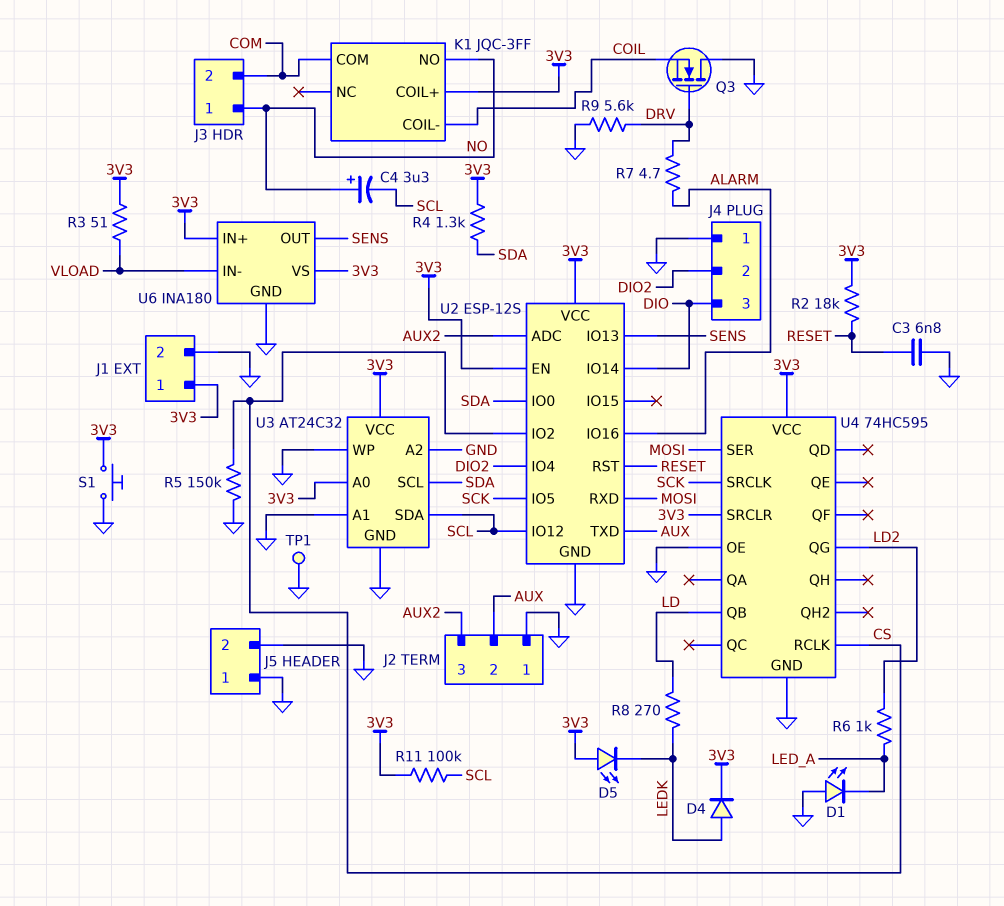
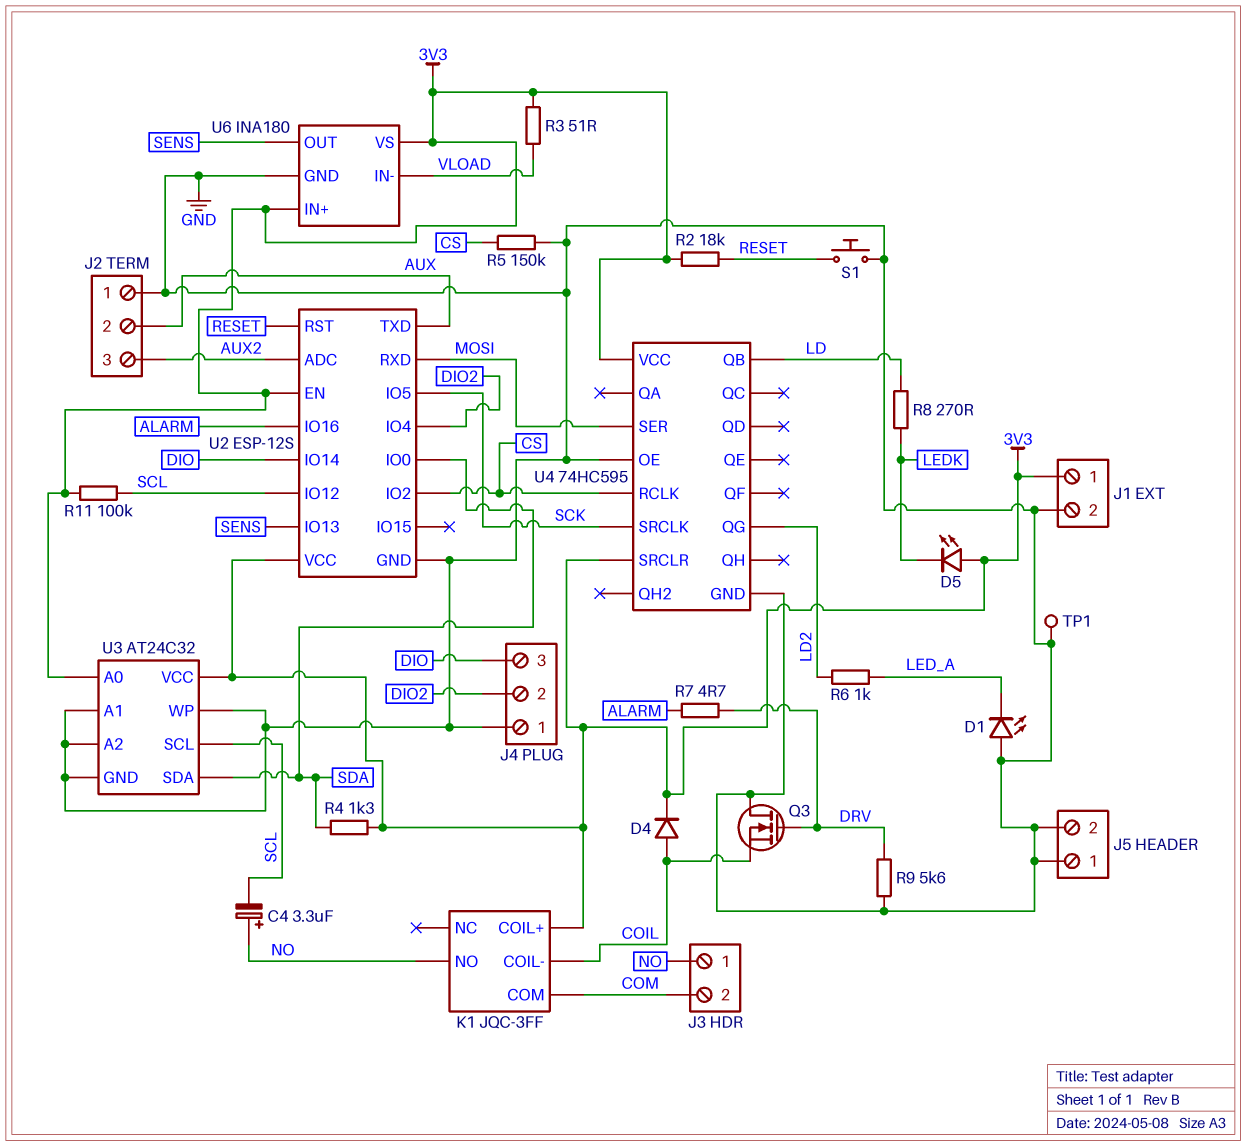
C3: 6.8nF (GND, RESET) -> none
D4: diode (A LEDK, K 3V3) -> diode (A COIL, K 3V3)
S1: button (3V3, GND) -> button (GND, RESET)
U3 pin SCL: SDA -> SCL
U3 pin SDA: SCL -> SDA

